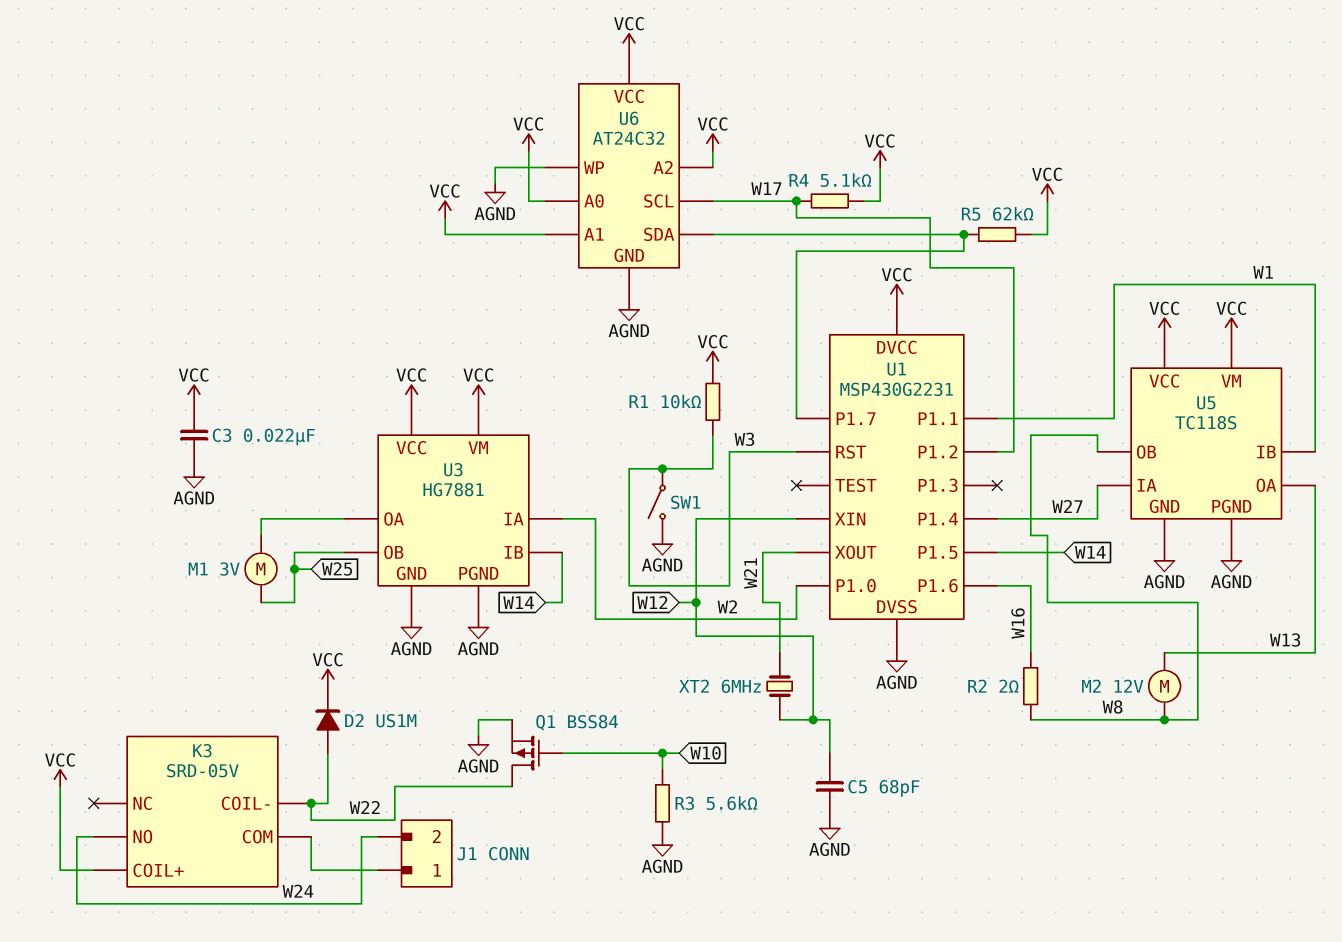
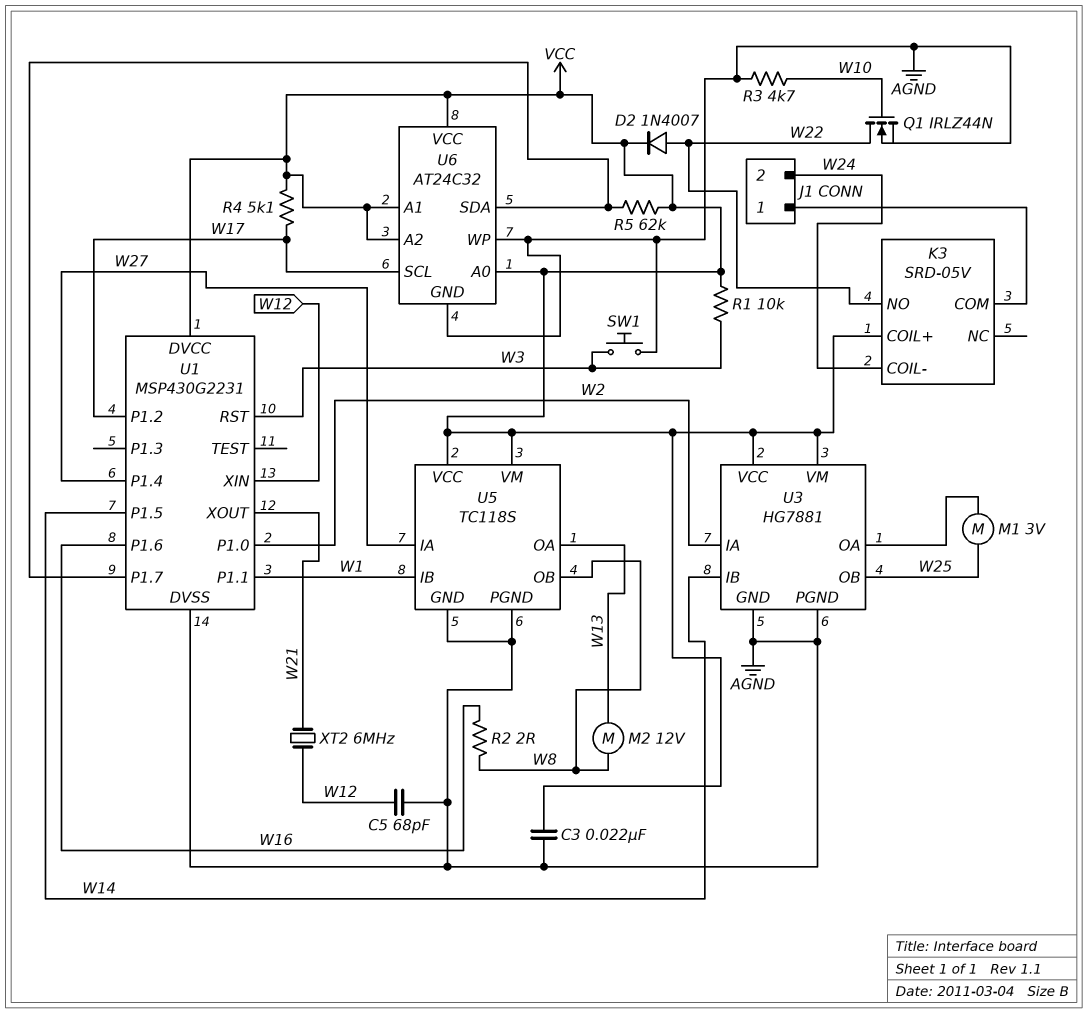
D2: diode US1M (A W22, K VCC) -> diode 1N4007 (A W22, K VCC)
K3 pin COIL-: W22 -> W24
K3 pin NO: W24 -> W22
Q1: PMOS BSS84 (G W10, D W22, S AGND) -> NMOS IRLZ44N (G W10, D W22, S AGND)
R3: 5.6k (AGND, W10) -> 4.7k (AGND, W10)
SW1: switch (AGND, W3) -> button (AGND, W3)

